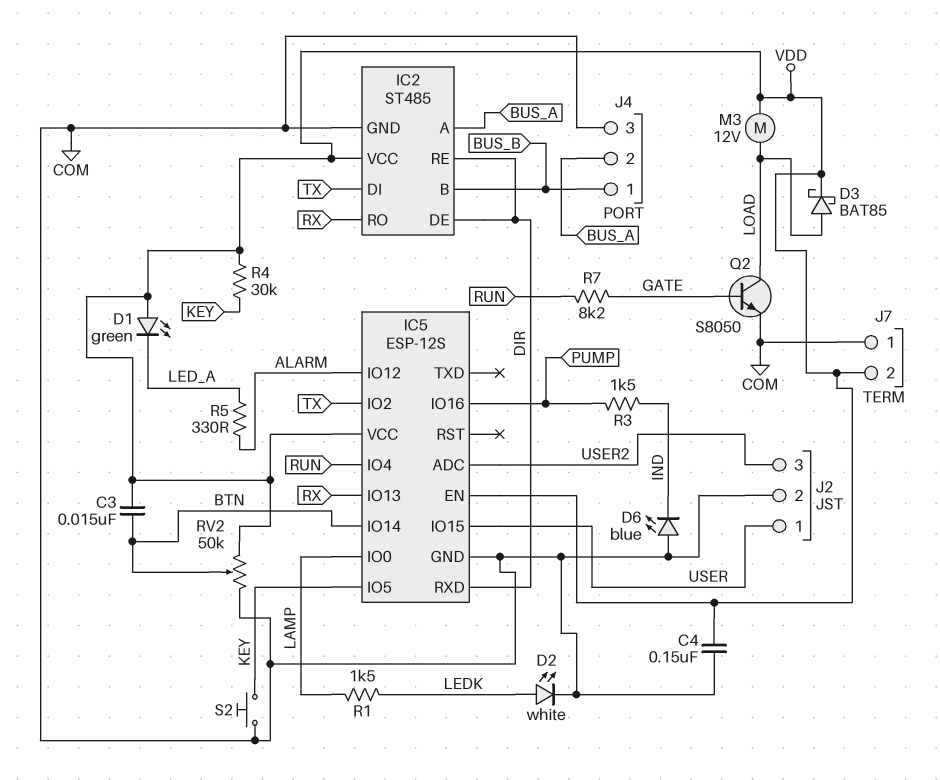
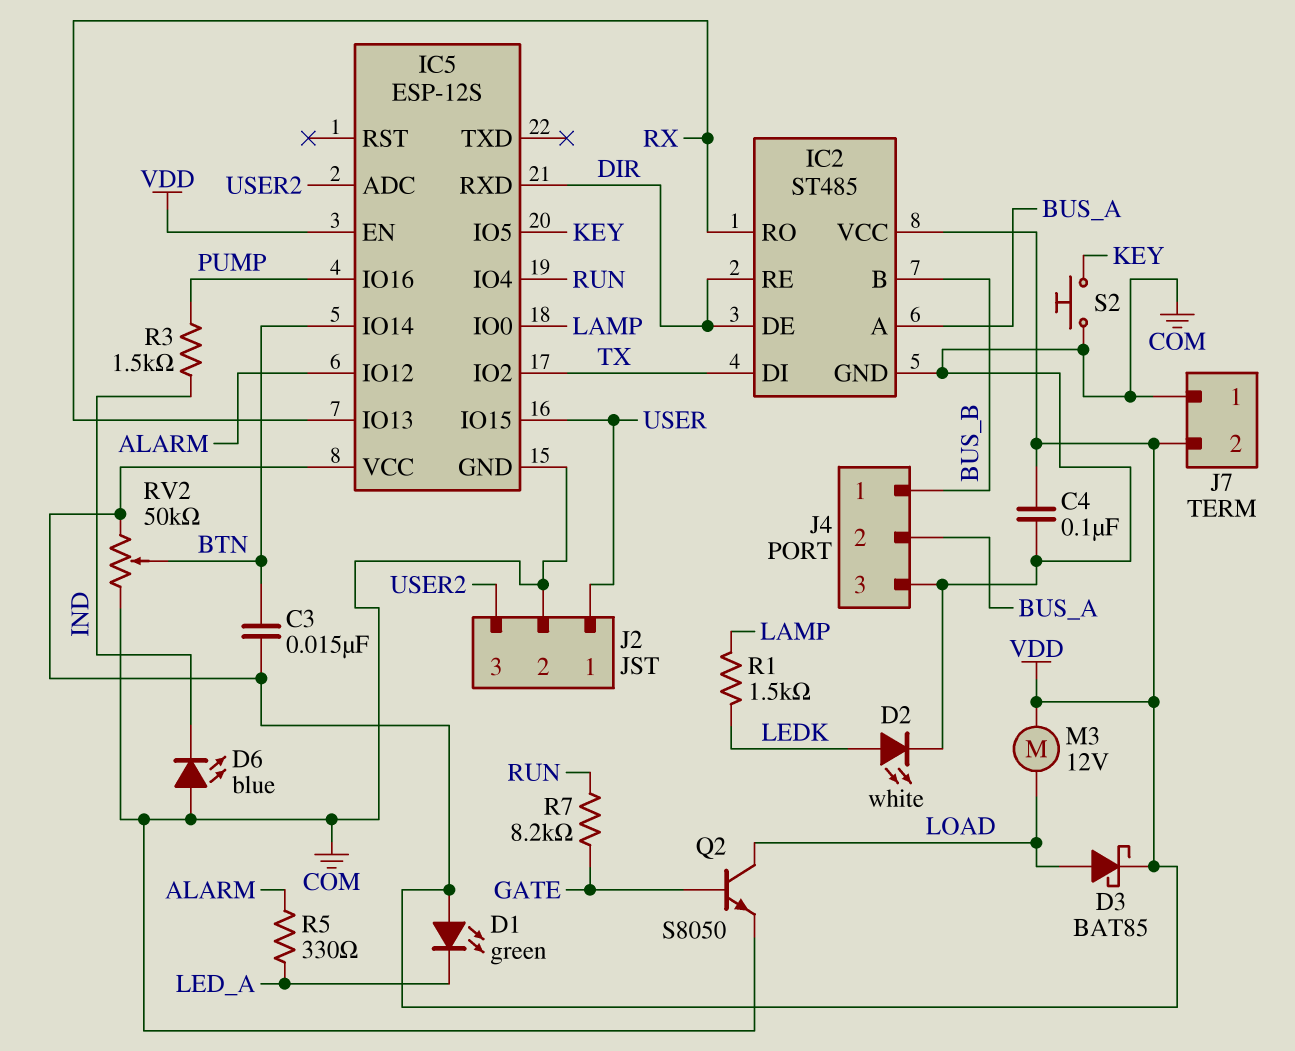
C4: 150nF (COM, VDD) -> 100nF (COM, VDD)
R4: 30k (KEY, VDD) -> none

